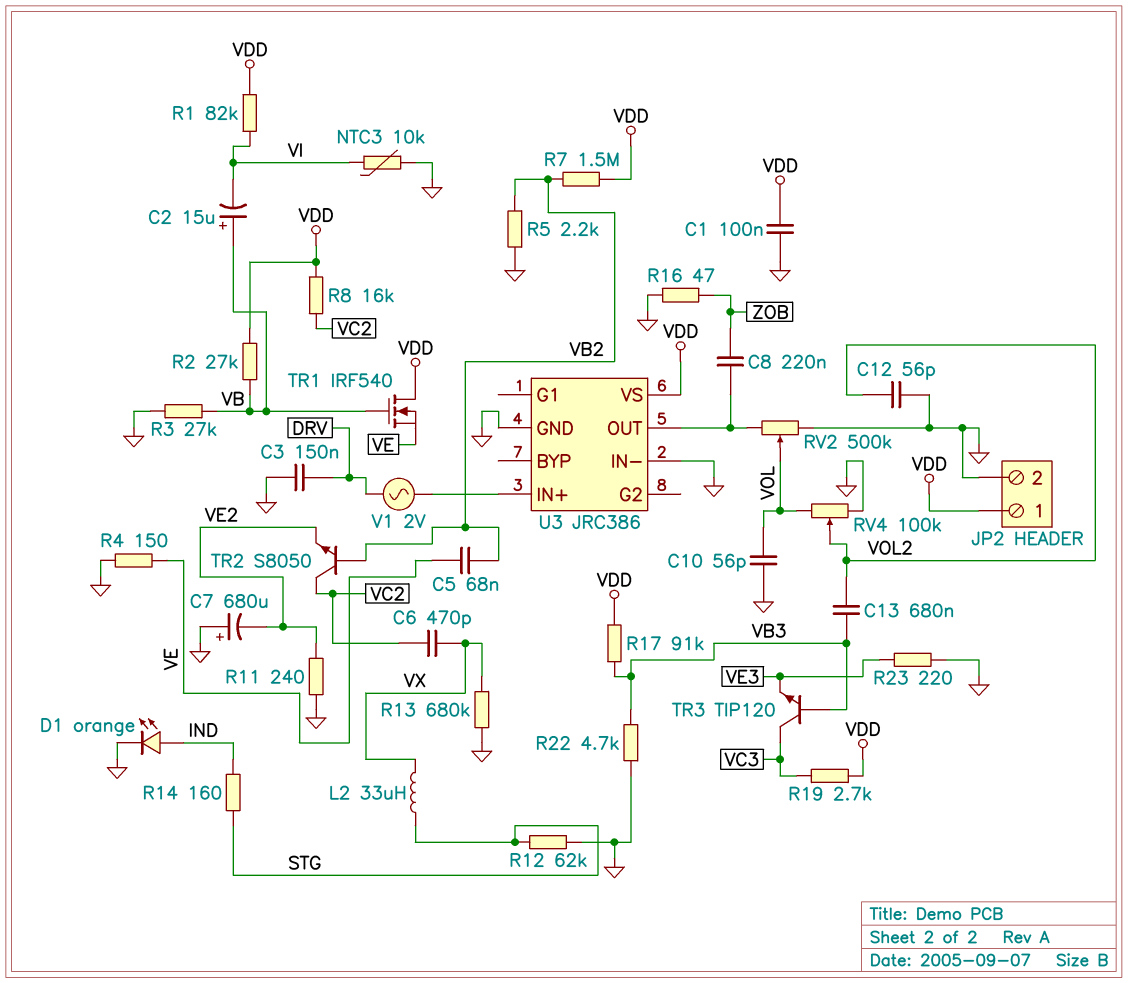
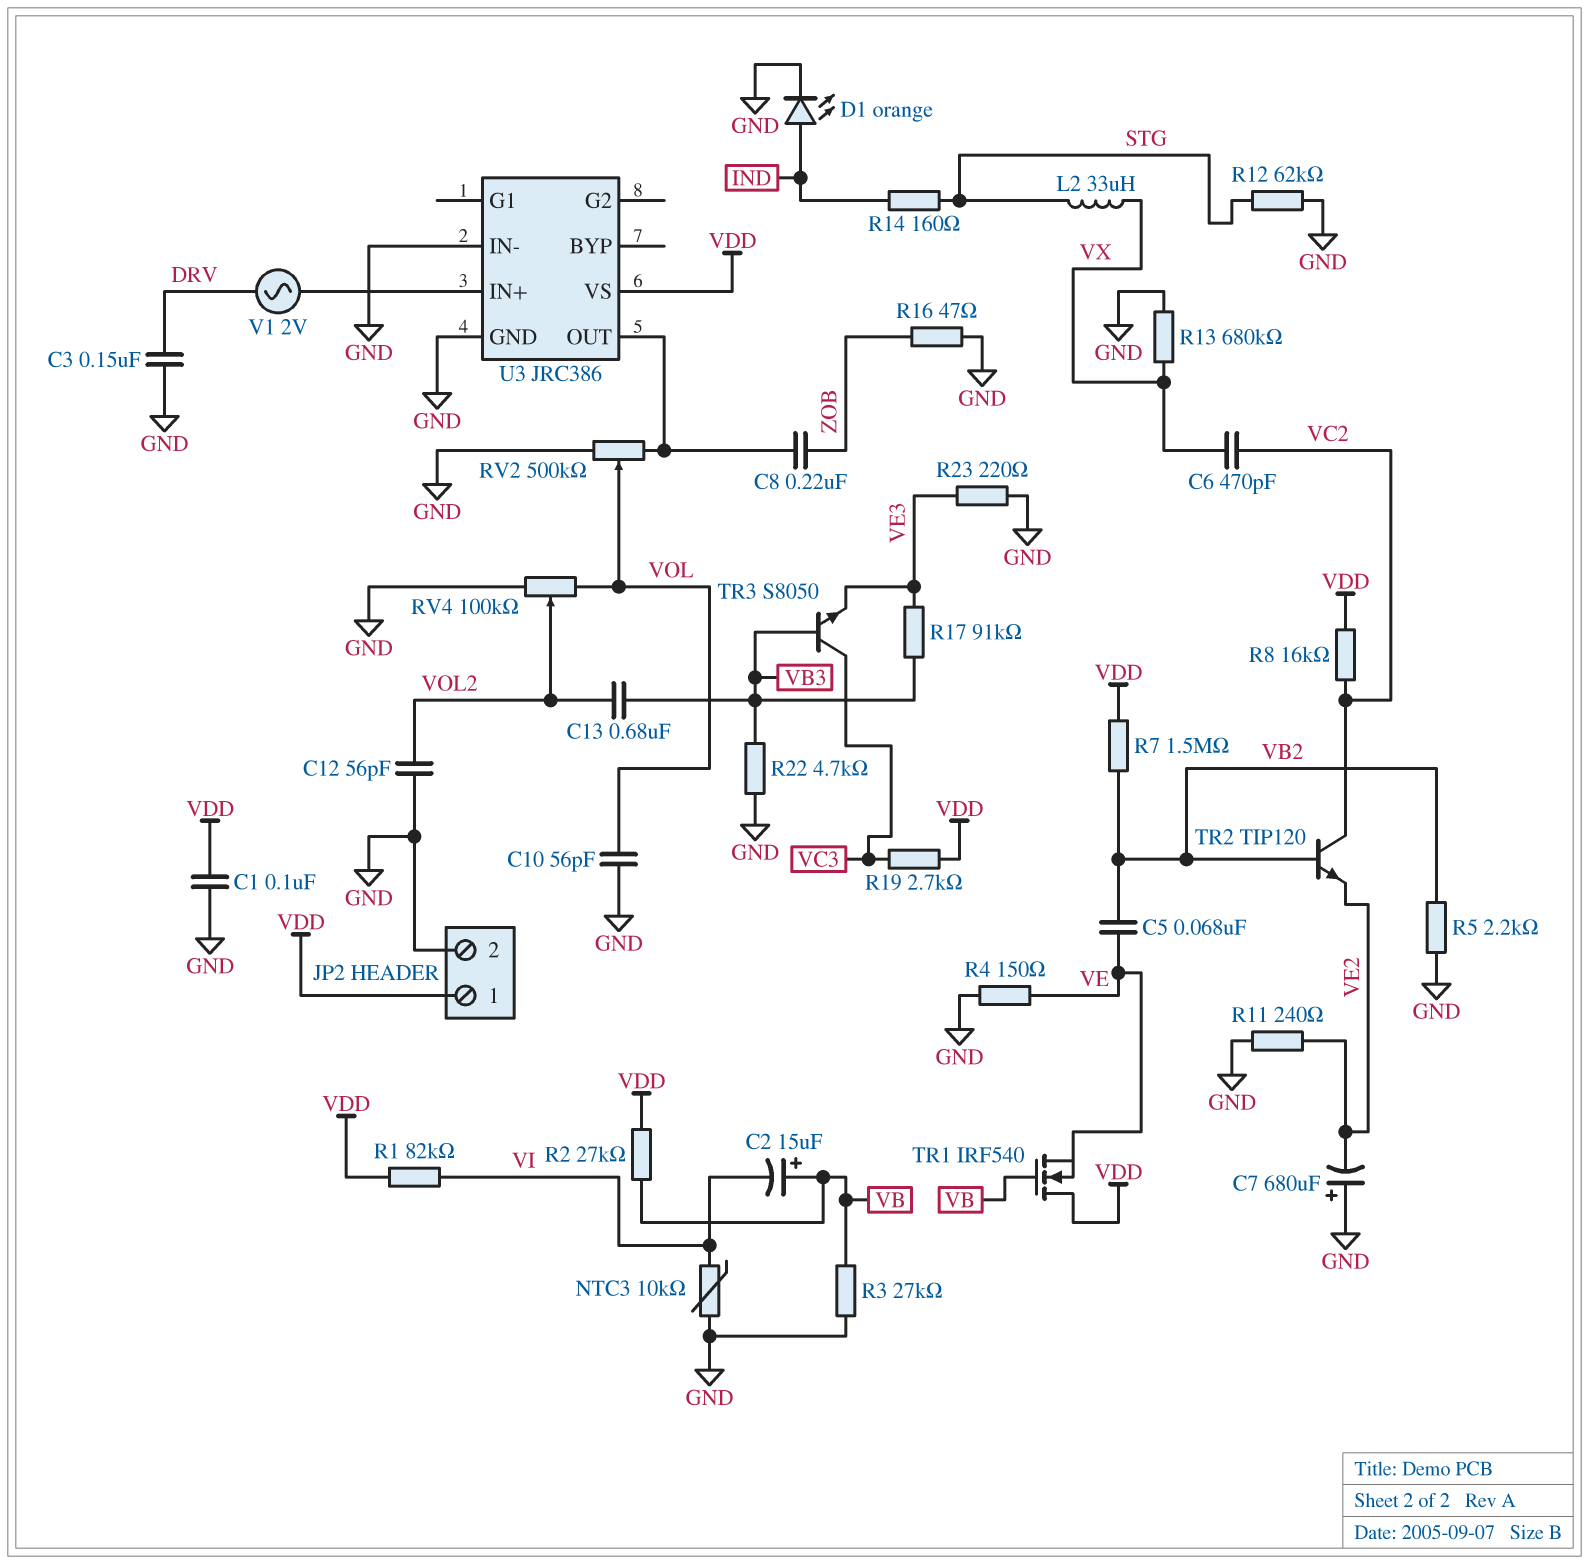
R17: 91k (VB3, VDD) -> 91k (VB3, VE3)
TR2: NPN S8050 (B VB2, C VC2, E VE2) -> NPN TIP120 (B VB2, C VC2, E VE2)
TR3: NPN TIP120 (B VB3, C VC3, E VE3) -> NPN S8050 (B VB3, C VC3, E VE3)

